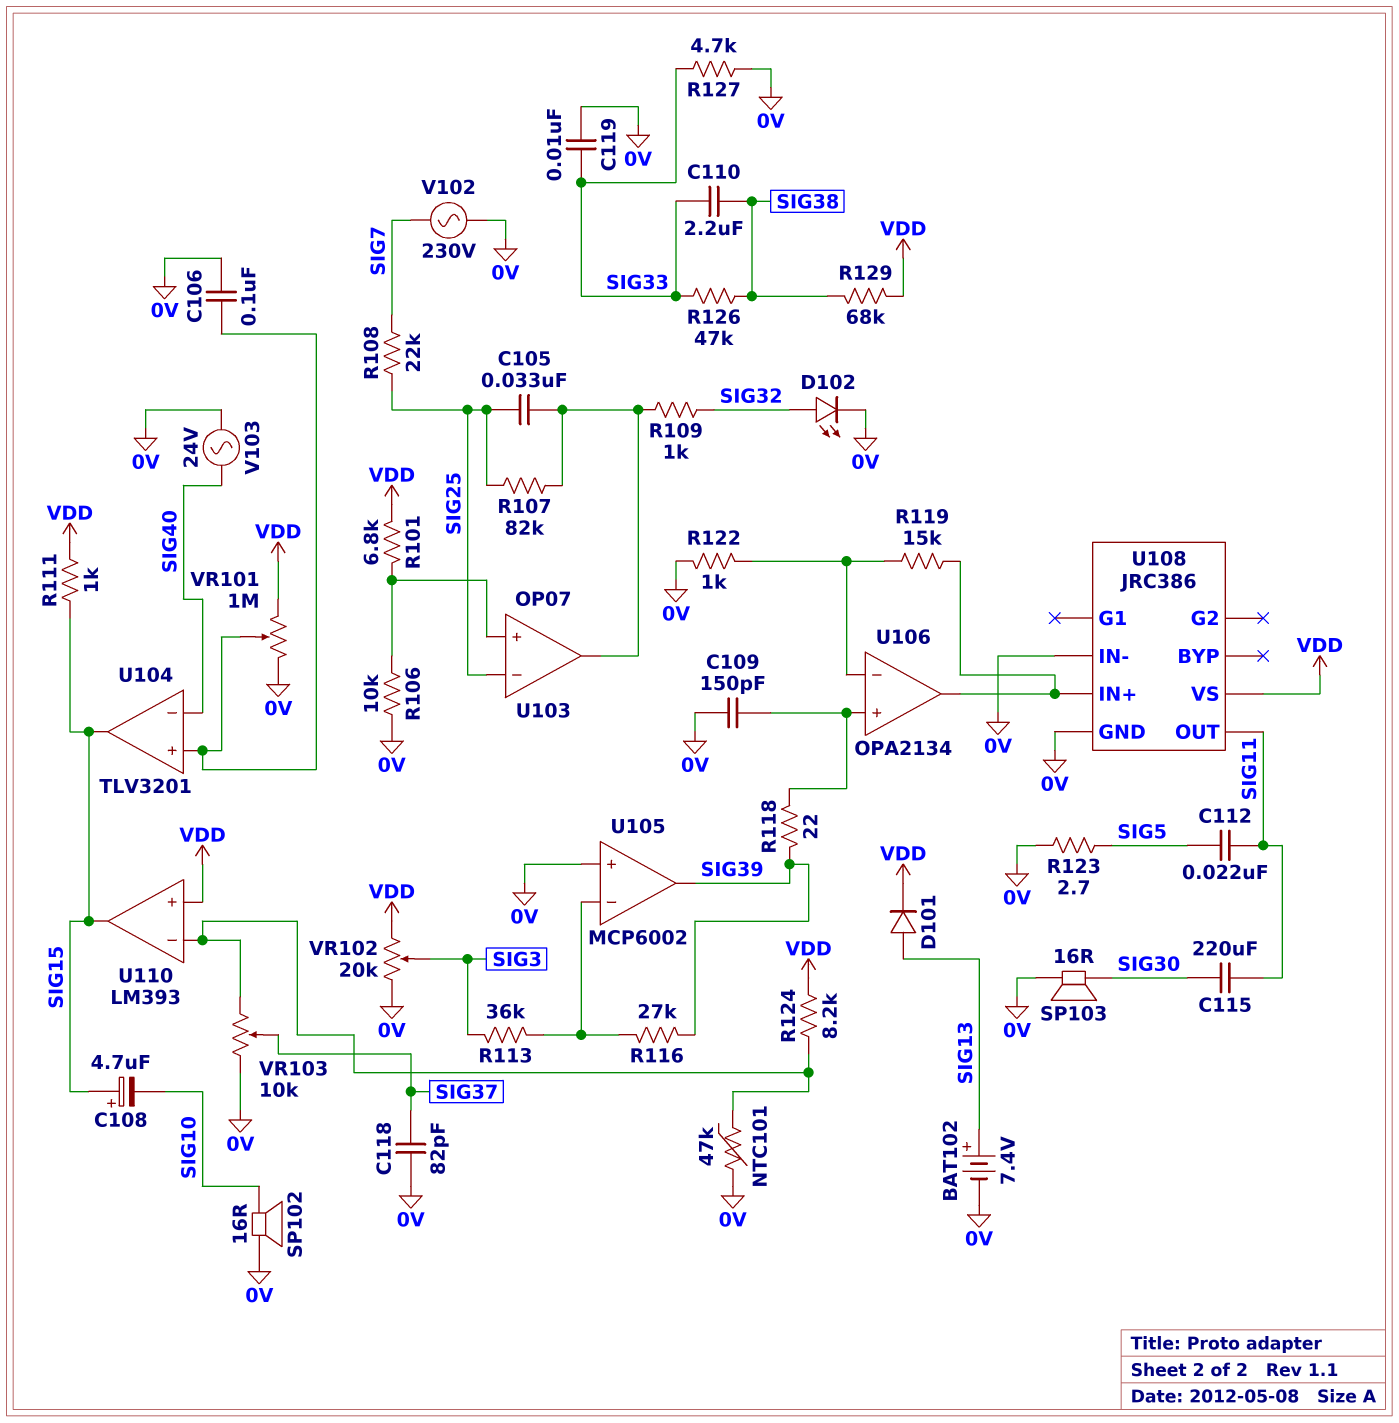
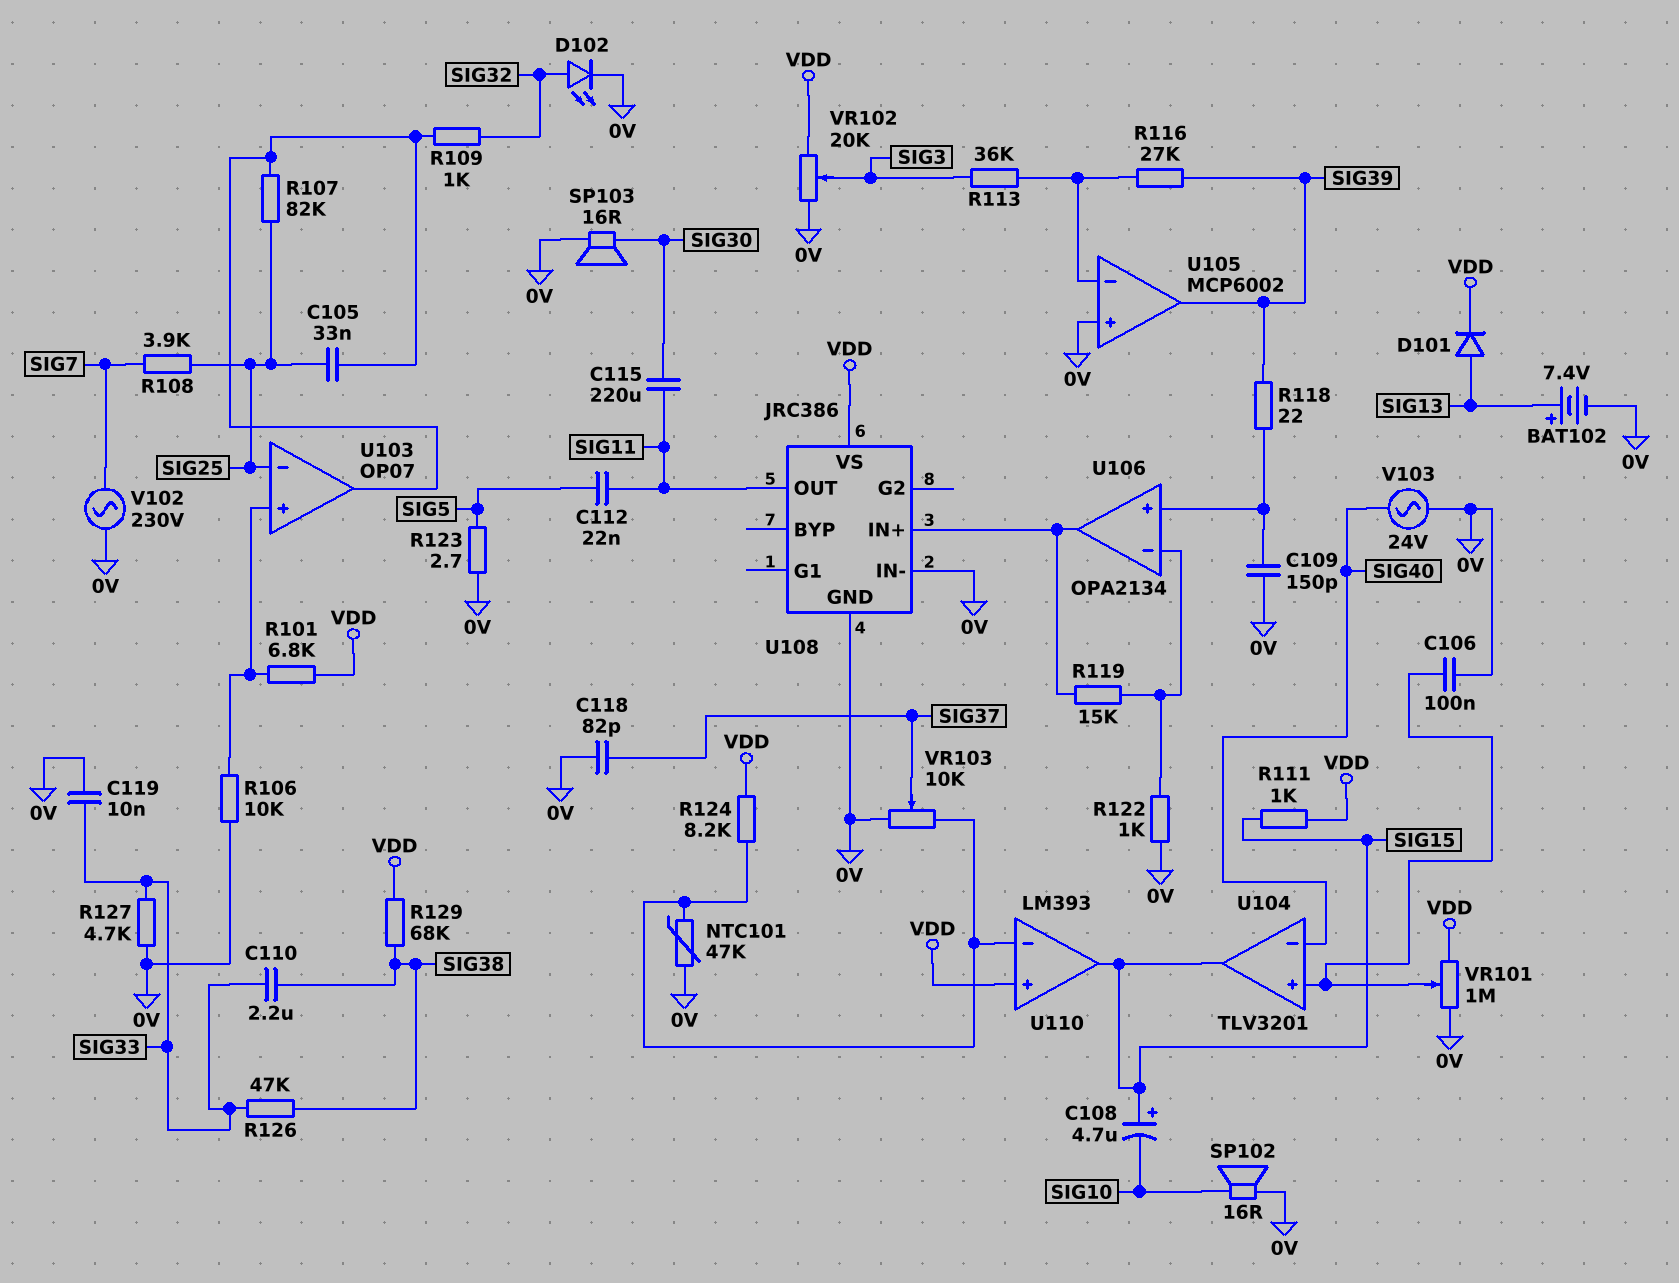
R108: 22k (SIG7, SIG25) -> 3.9k (SIG7, SIG25)

